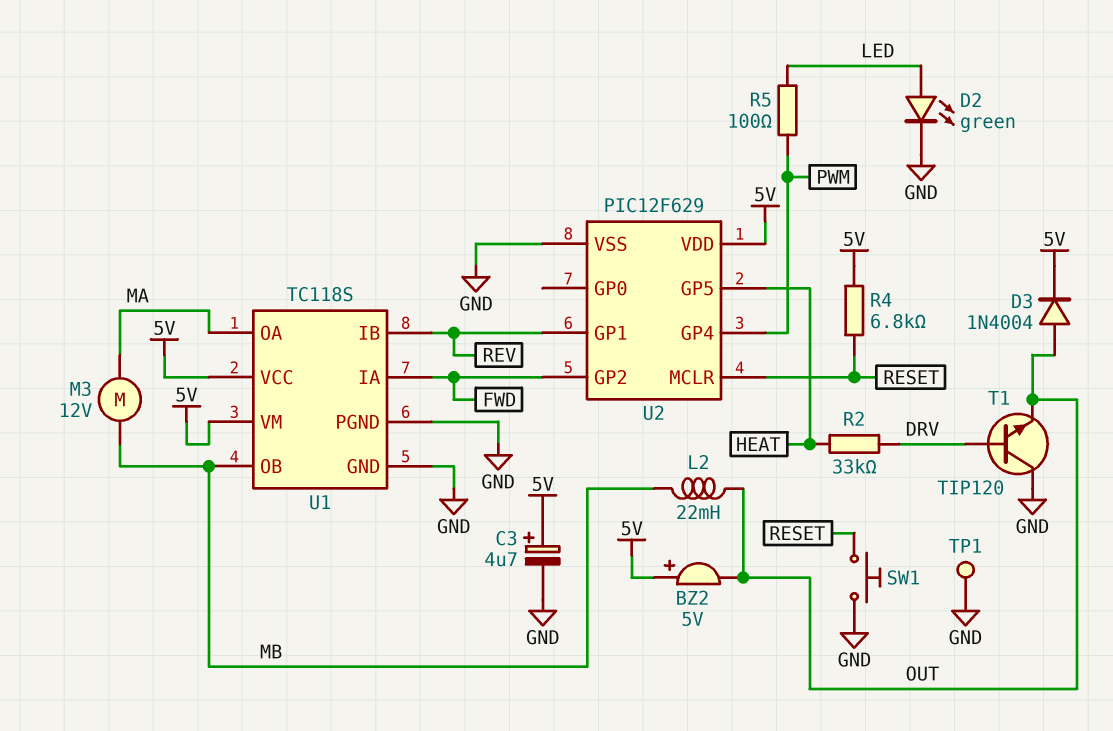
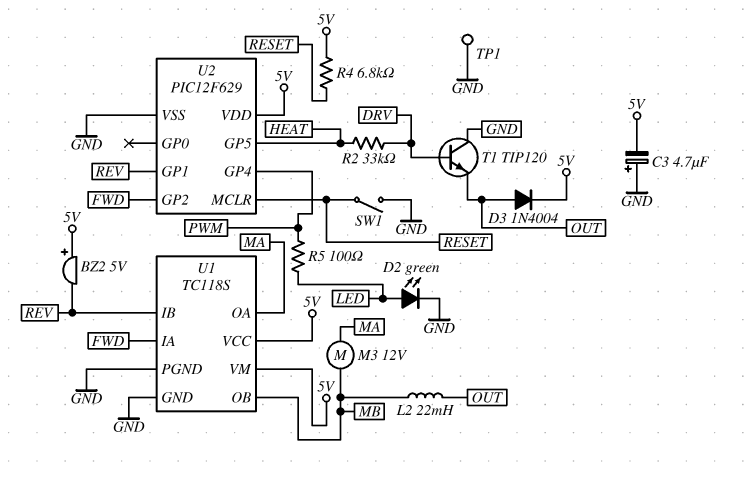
BZ2: buzzer 5V (plus 5V, minus OUT) -> buzzer 5V (plus 5V, minus REV)
C3: 4.7uF (plus 5V, minus GND) -> 4.7uF (plus GND, minus 5V)
SW1: button (GND, RESET) -> switch (GND, RESET)

